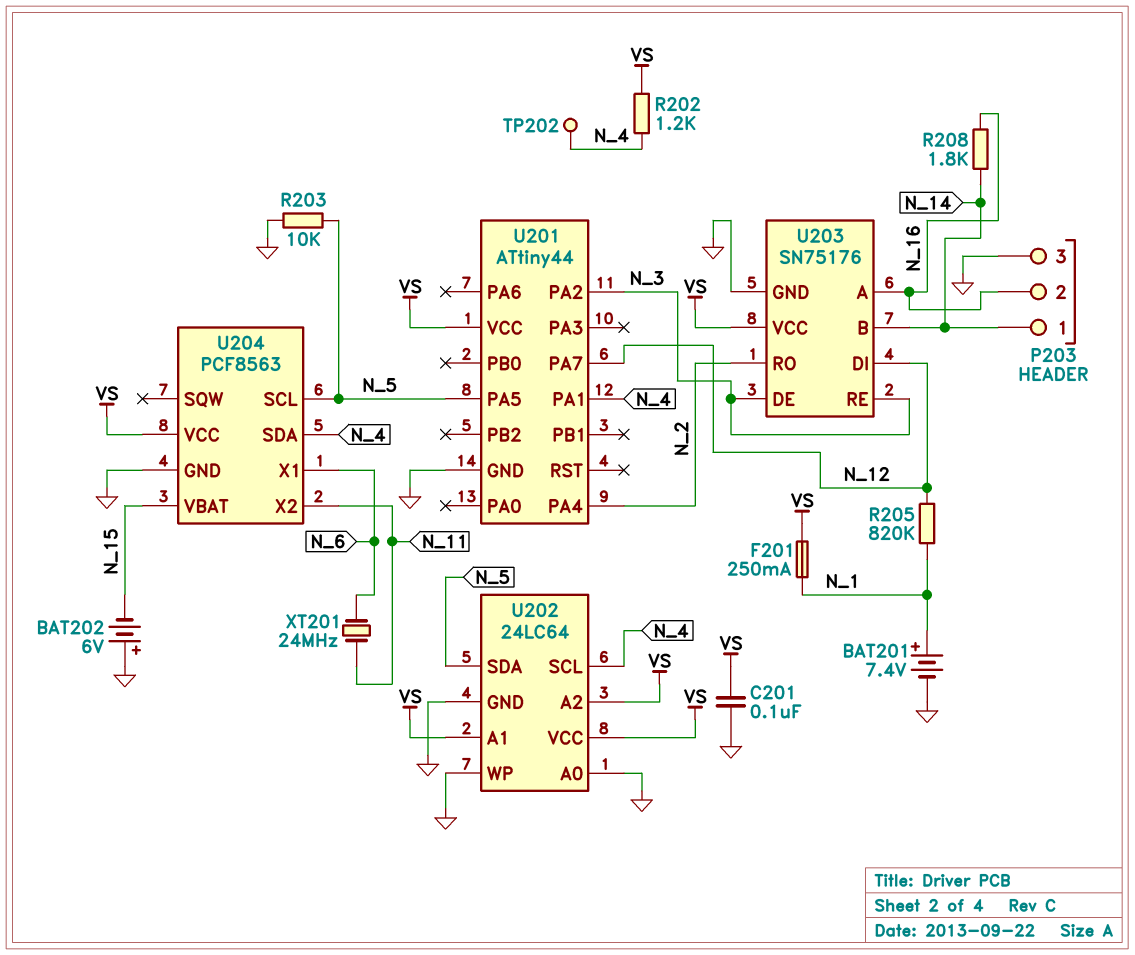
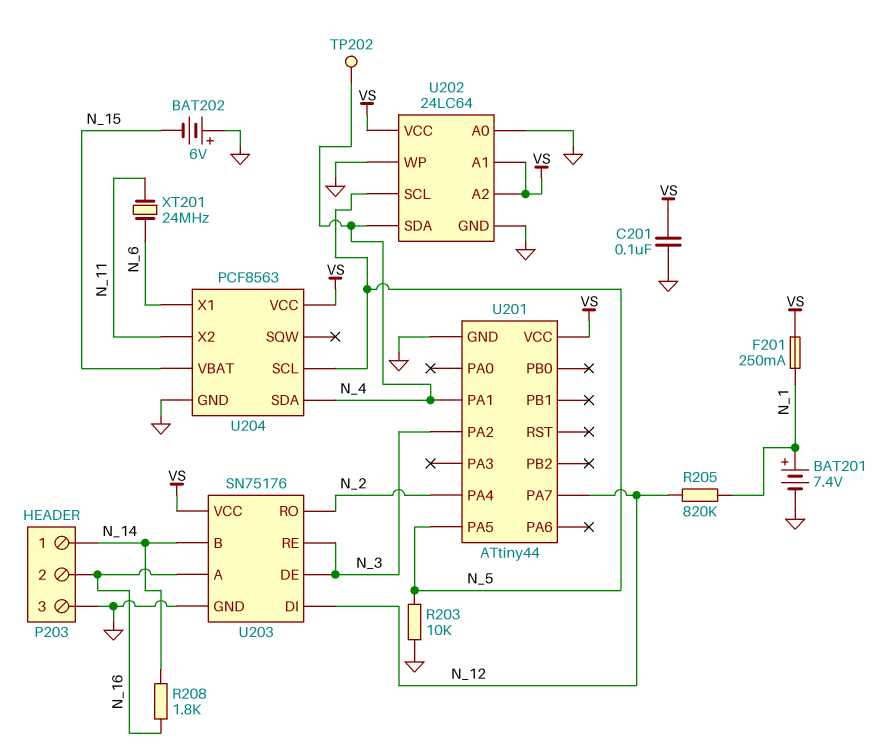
R202: 1.2k (N_4, VS) -> none
U202 pin SCL: N_4 -> N_5
U202 pin SDA: N_5 -> N_4

